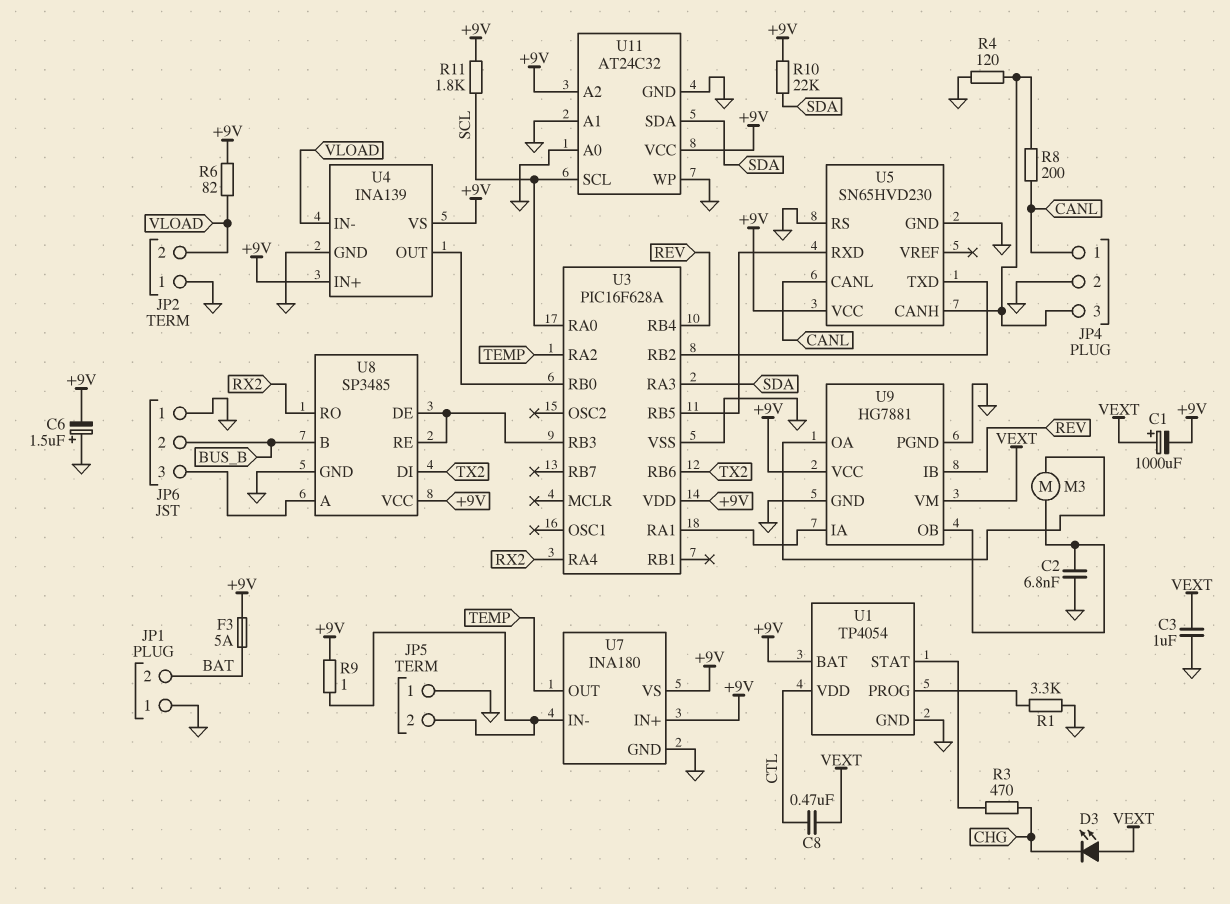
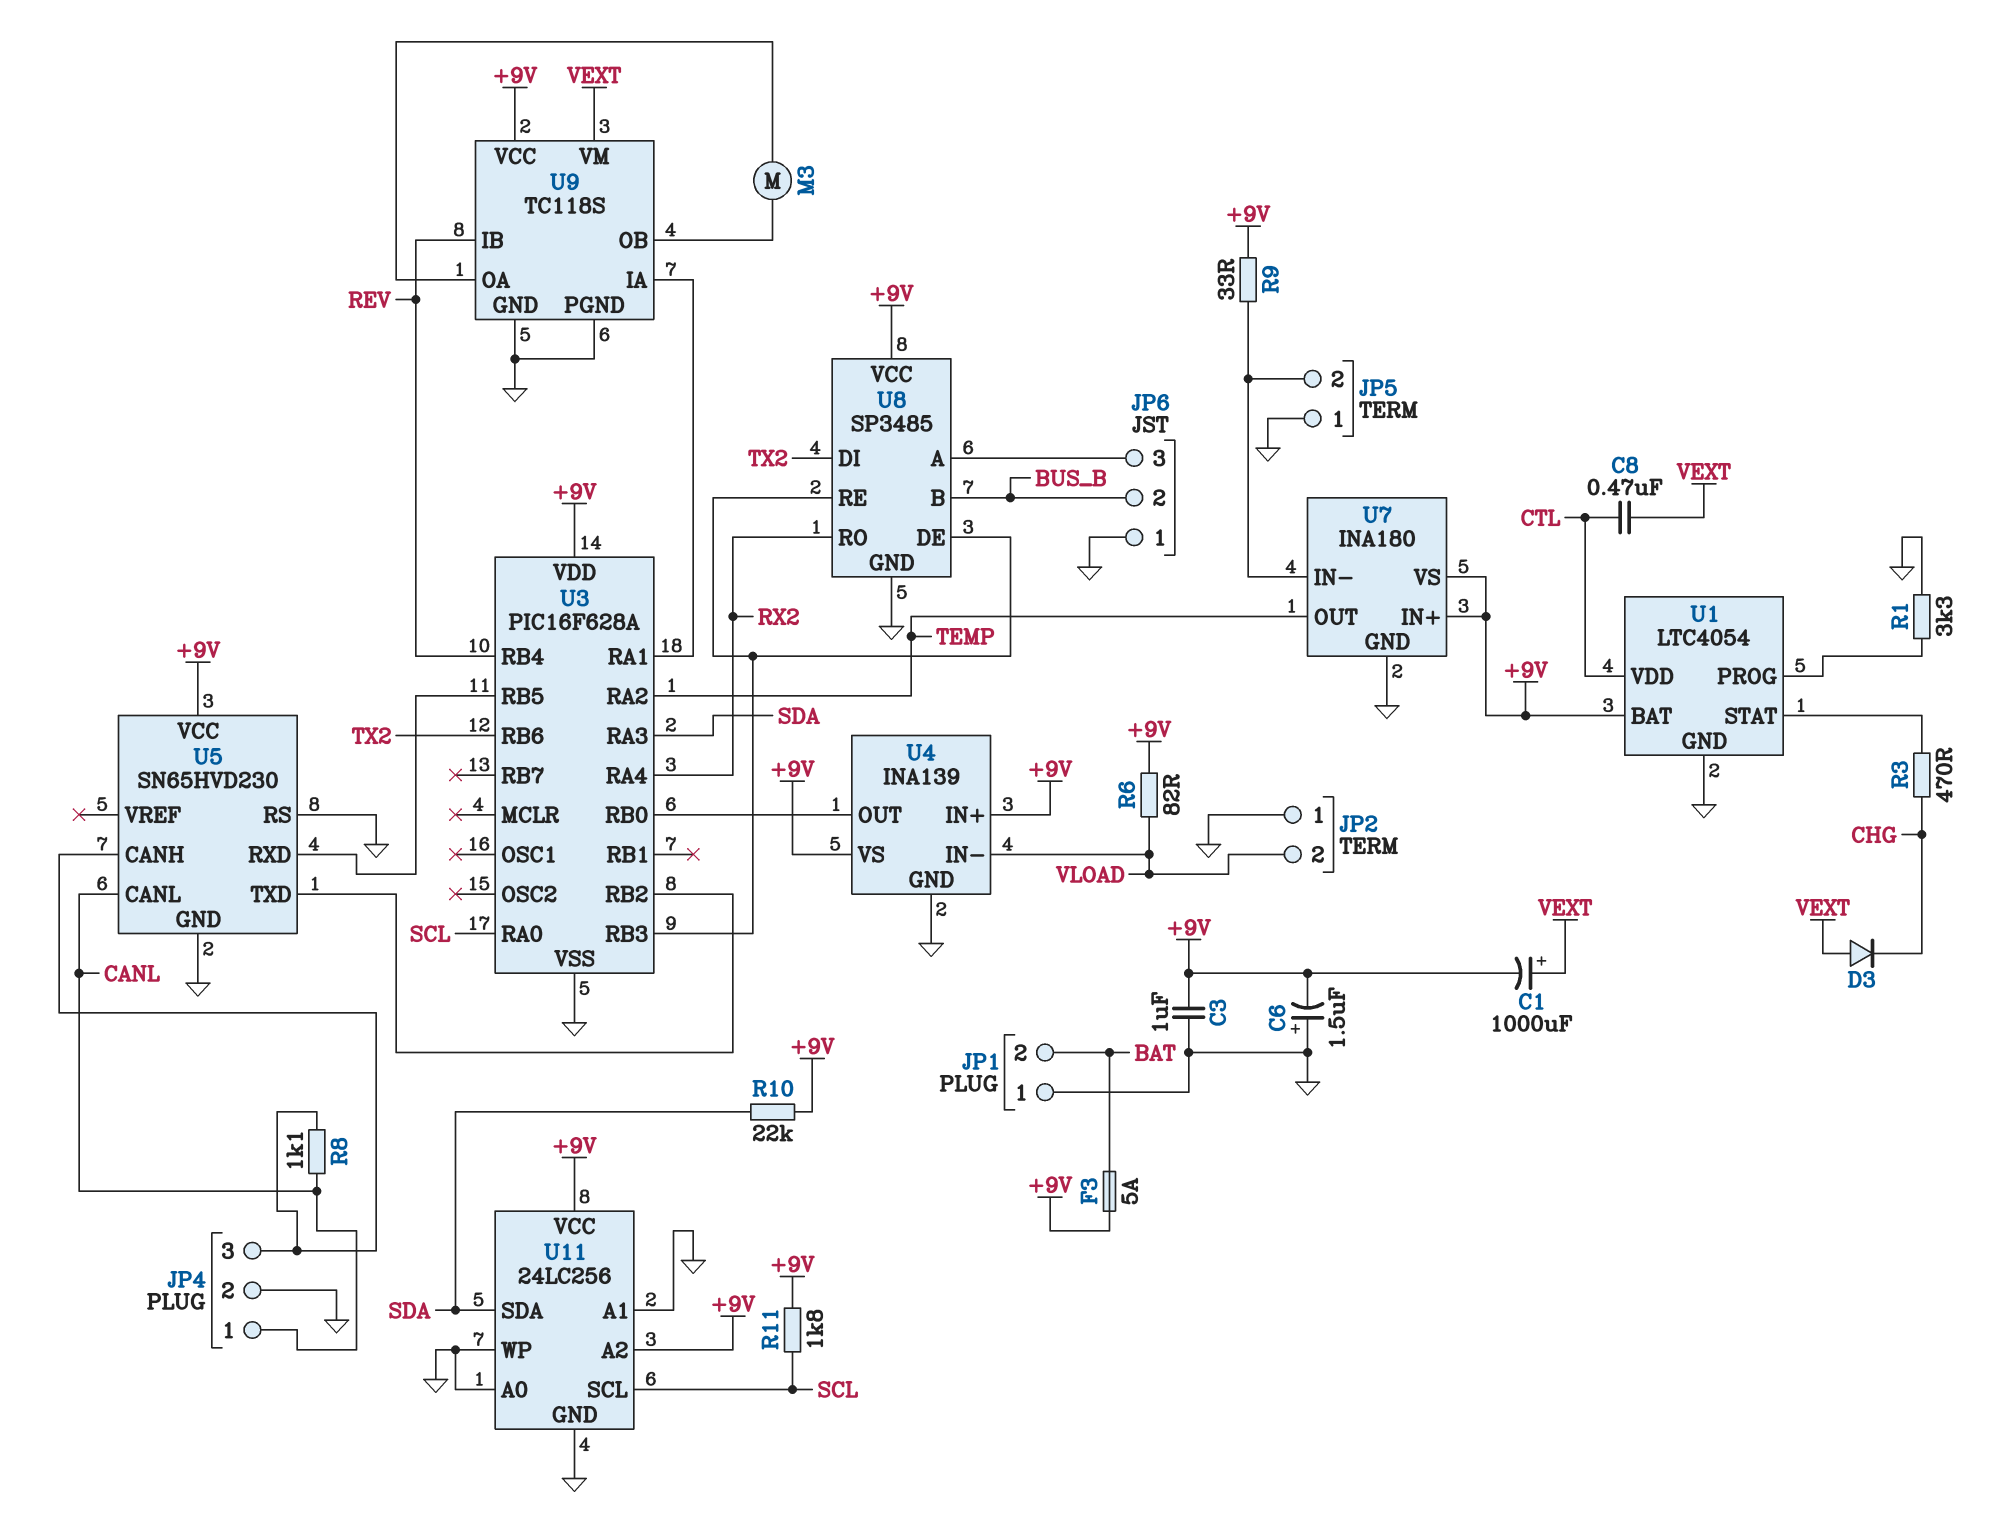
C2: 6.8nF (GND, U9/OB) -> none
C3: 1uF (GND, VEXT) -> 1uF (+9V, GND)
D3: LED (A VEXT, K CHG) -> diode (A VEXT, K CHG)
R4: 120 (GND, JP4/3) -> none
R8: 200 (CANL, JP4/3) -> 1.1k (CANL, JP4/3)
R9: 1 (+9V, JP5/2) -> 33 (+9V, JP5/2)
U1: TP4054 -> LTC4054
U9: HG7881 -> TC118S
U11: AT24C32 -> 24LC256

